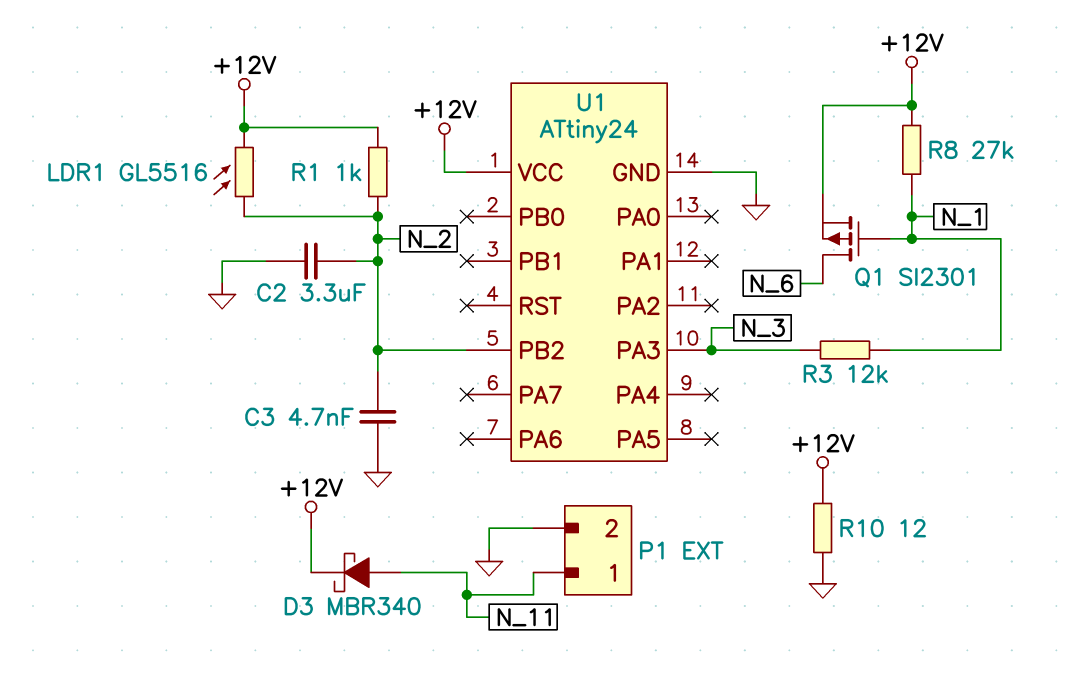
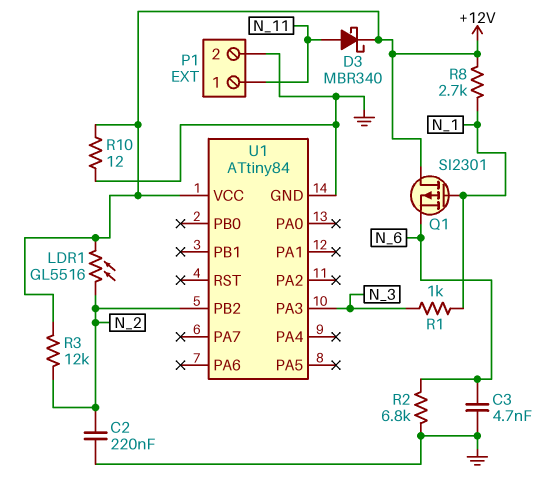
C2: 3.3uF (GND, N_2) -> 220nF (GND, N_2)
C3: 4.7nF (GND, N_2) -> 4.7nF (GND, N_6)
Q1: PMOS SI2301 (G N_1, D N_6, S +12V) -> PMOS SI2301 (G N_1, D +12V, S N_6)
R1: 1k (+12V, N_2) -> 1k (N_1, N_3)
R2: none -> 6.8k (GND, N_6)
R3: 12k (N_1, N_3) -> 12k (+12V, N_2)
R8: 27k (+12V, N_1) -> 2.7k (+12V, N_1)
U1: ATtiny24 -> ATtiny84

